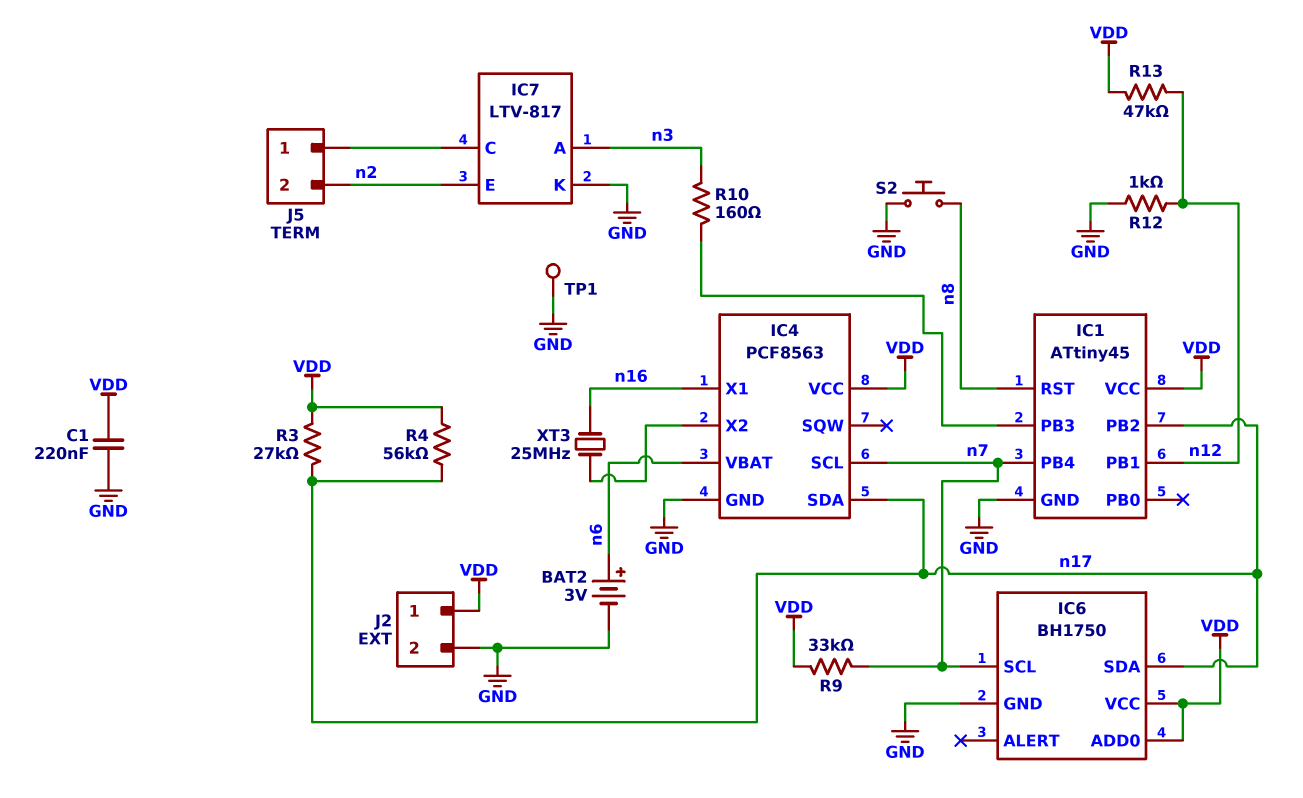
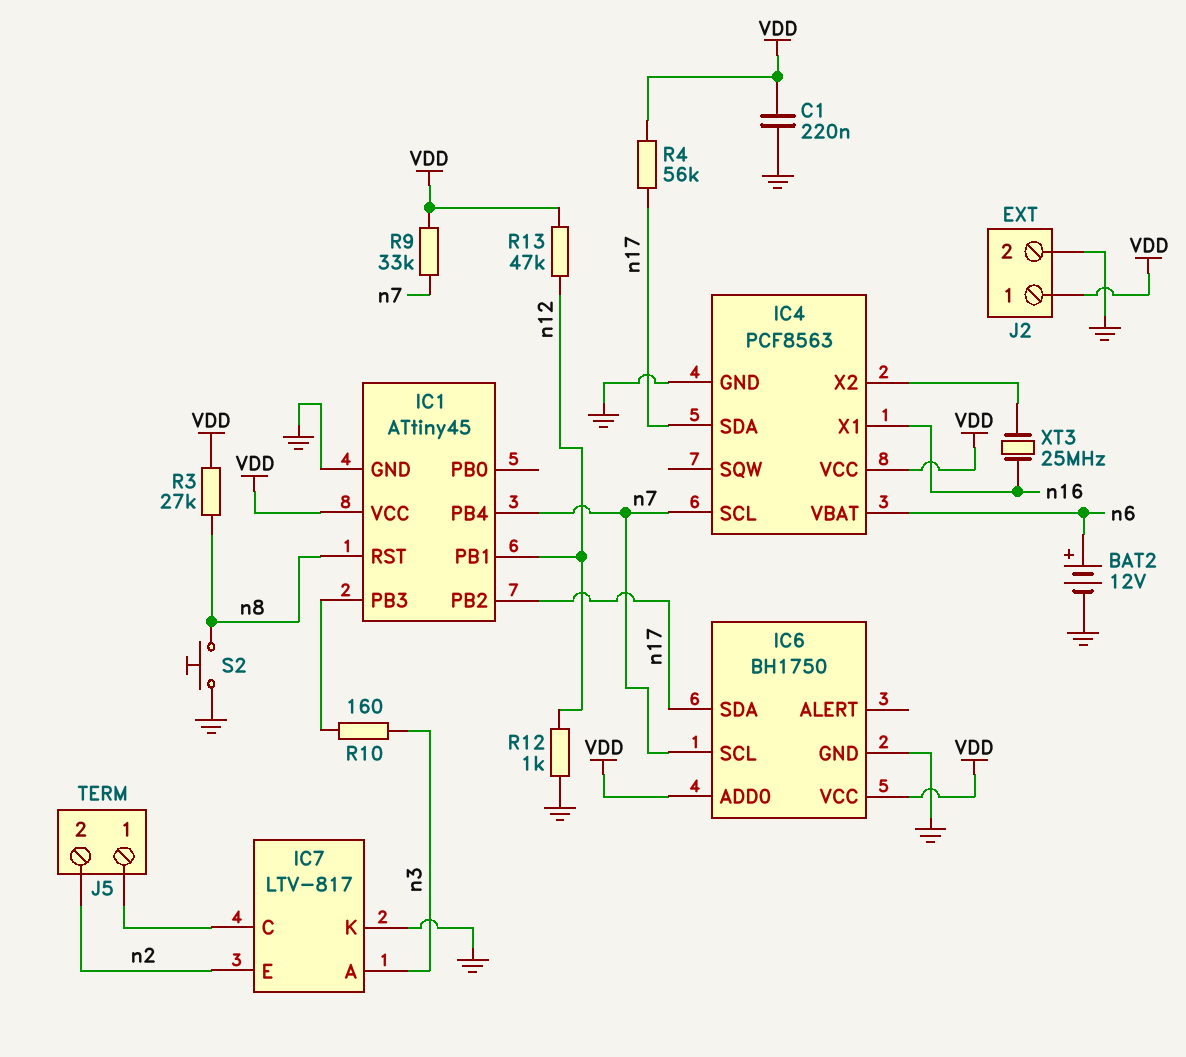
BAT2: 3V (plus n6, minus GND) -> 12V (plus n6, minus GND)
R3: 27k (VDD, n17) -> 27k (VDD, n8)
TP1: test point (GND) -> none

